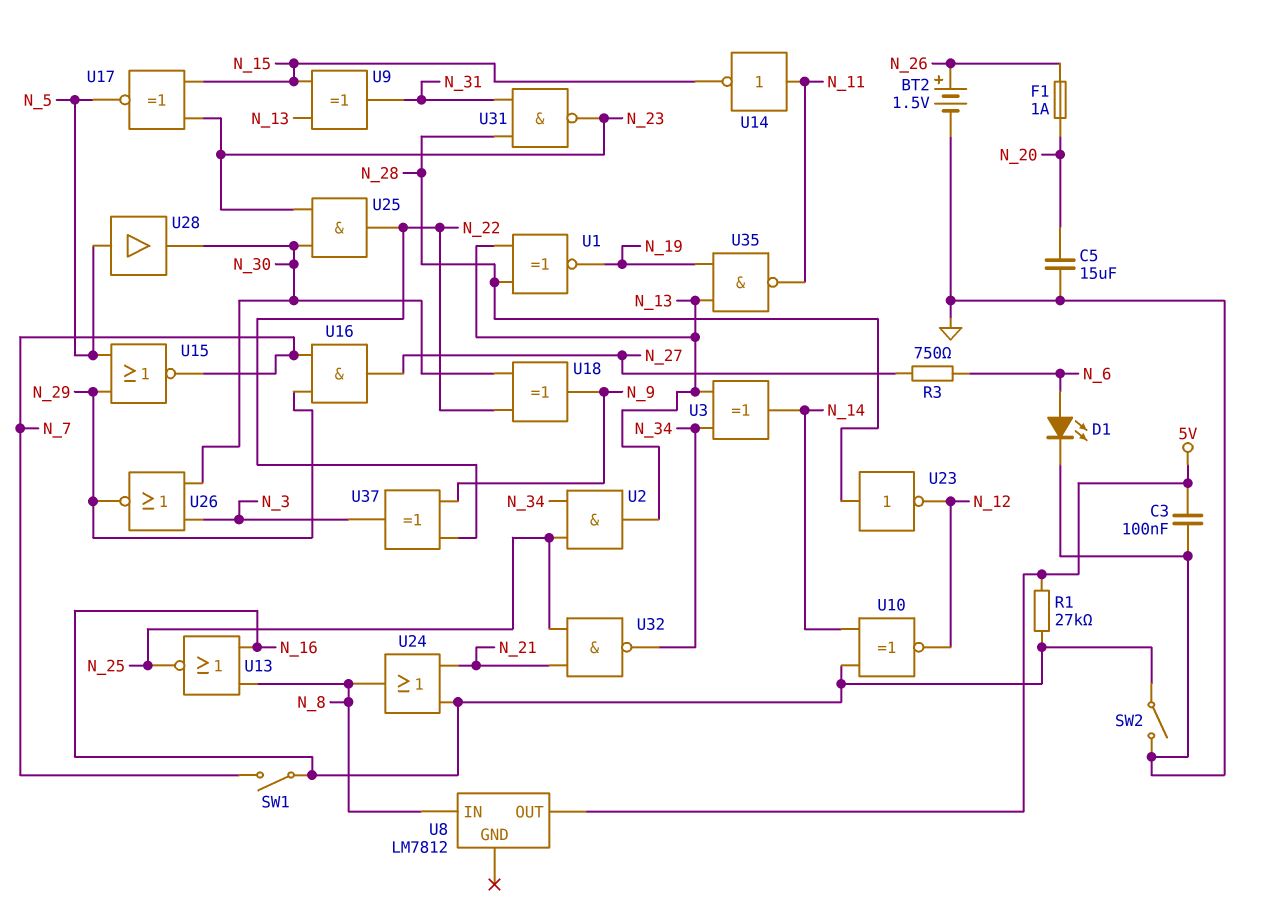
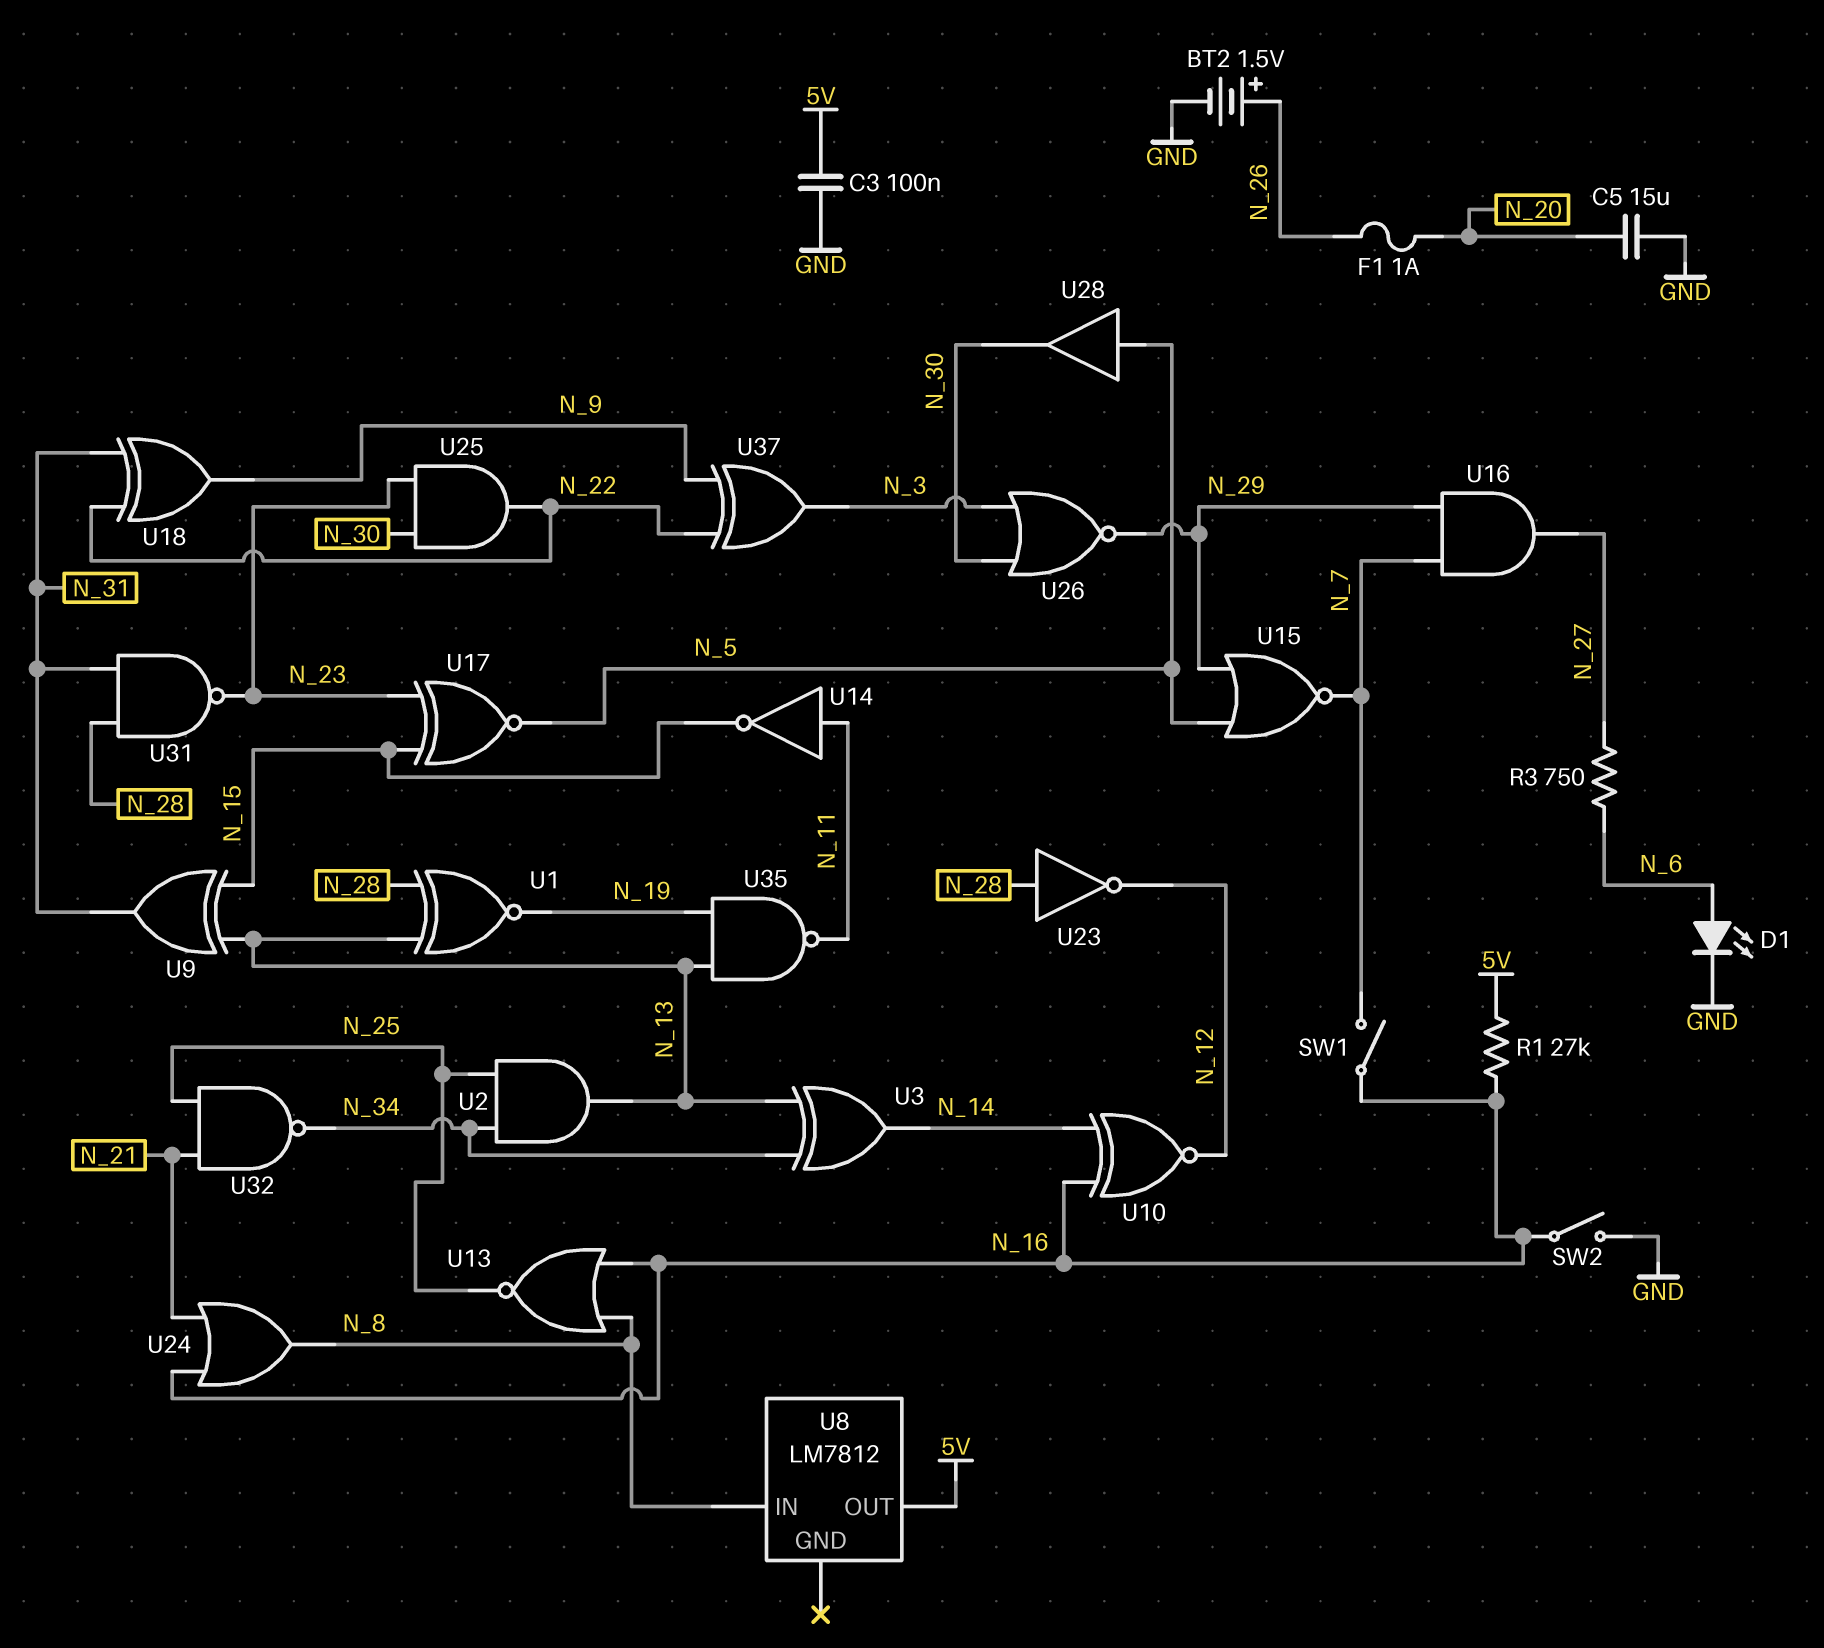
U18: XOR (in N_22, in N_30, out N_9) -> XOR (in N_22, in N_31, out N_9)

